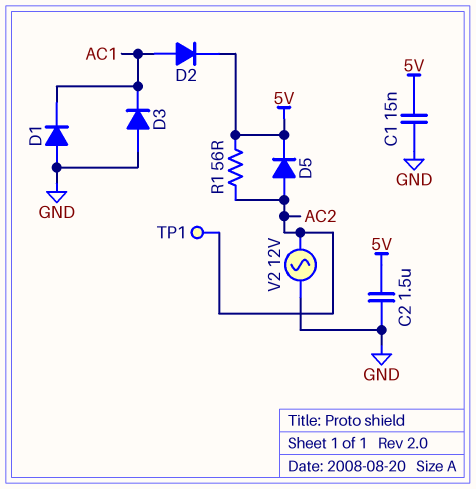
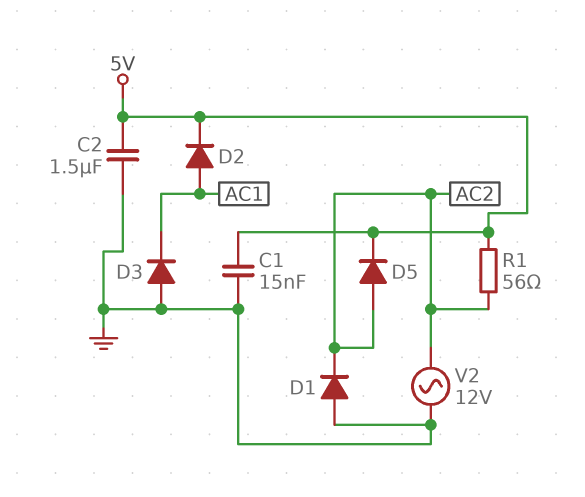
D1: diode (A GND, K AC1) -> diode (A GND, K AC2)
TP1: test point (AC2) -> none

